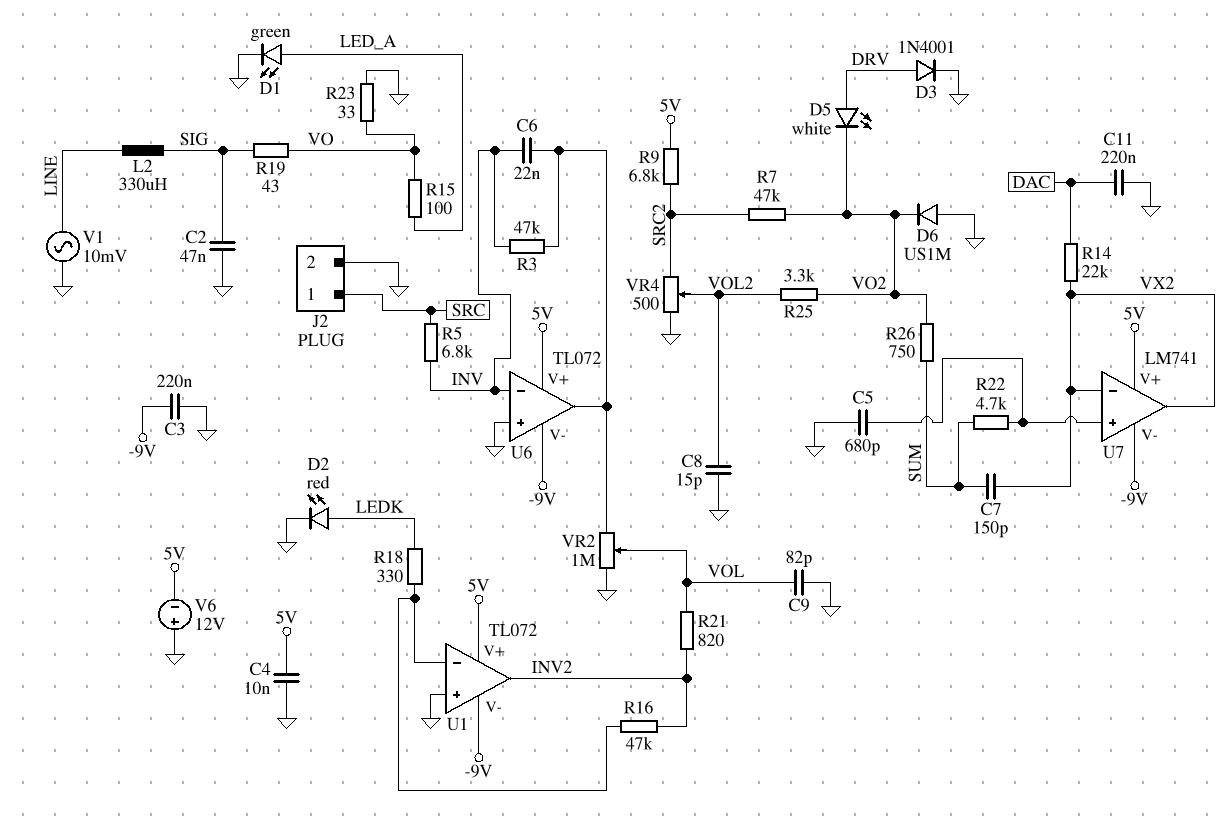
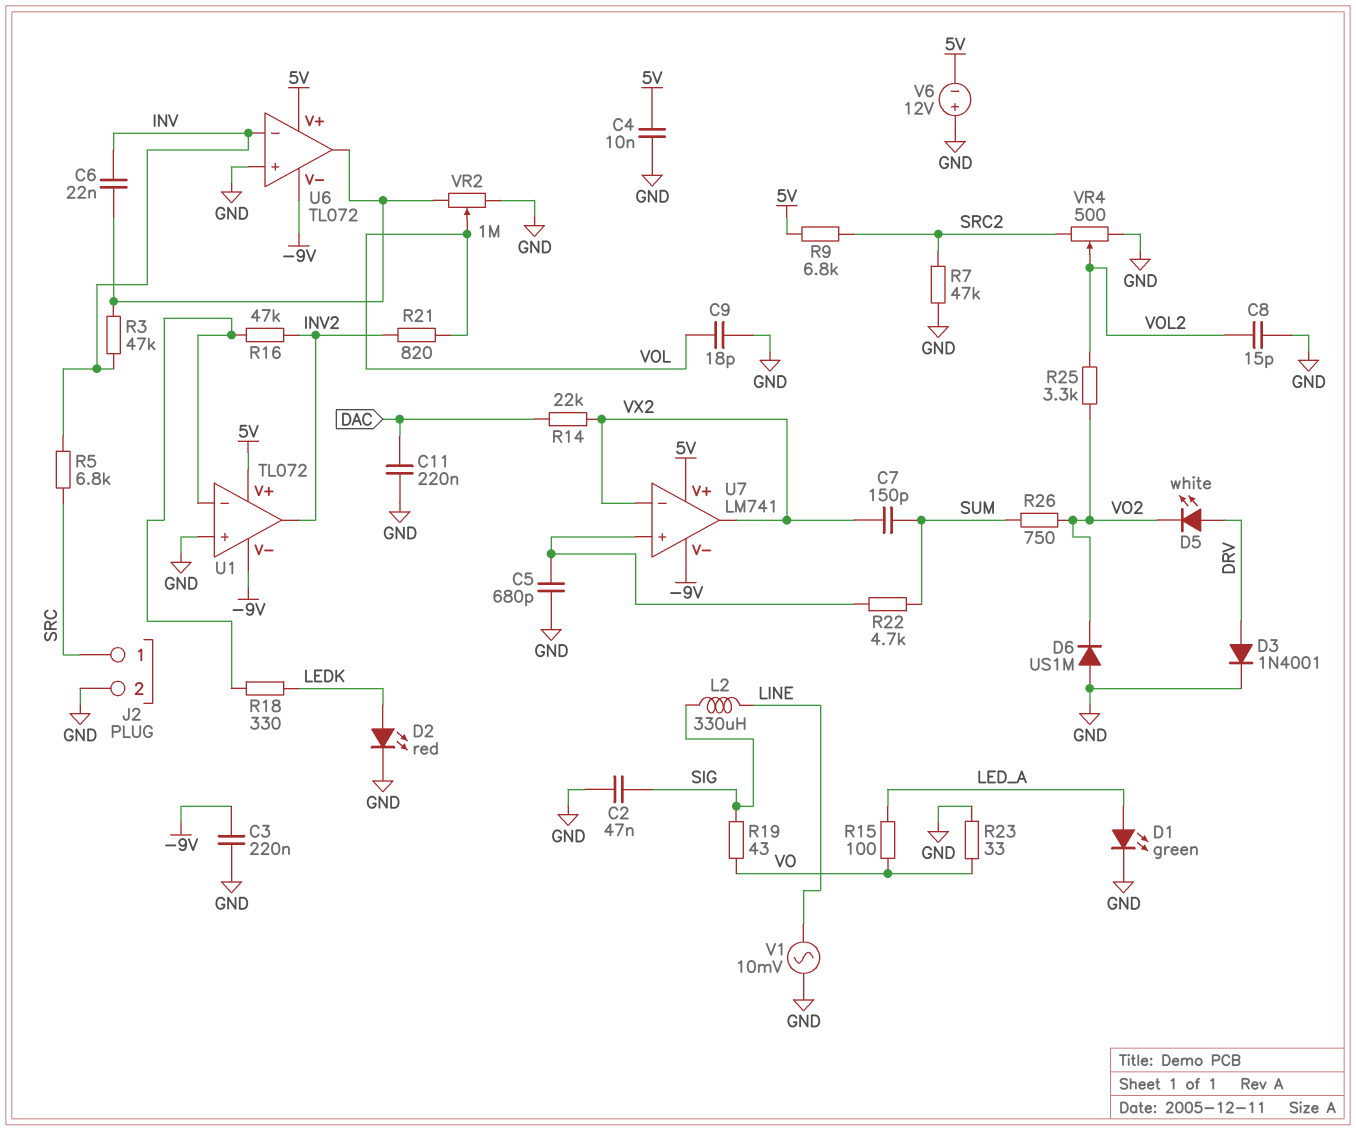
C9: 82pF (GND, VOL) -> 18pF (GND, VOL)
R7: 47k (SRC2, VO2) -> 47k (GND, SRC2)

